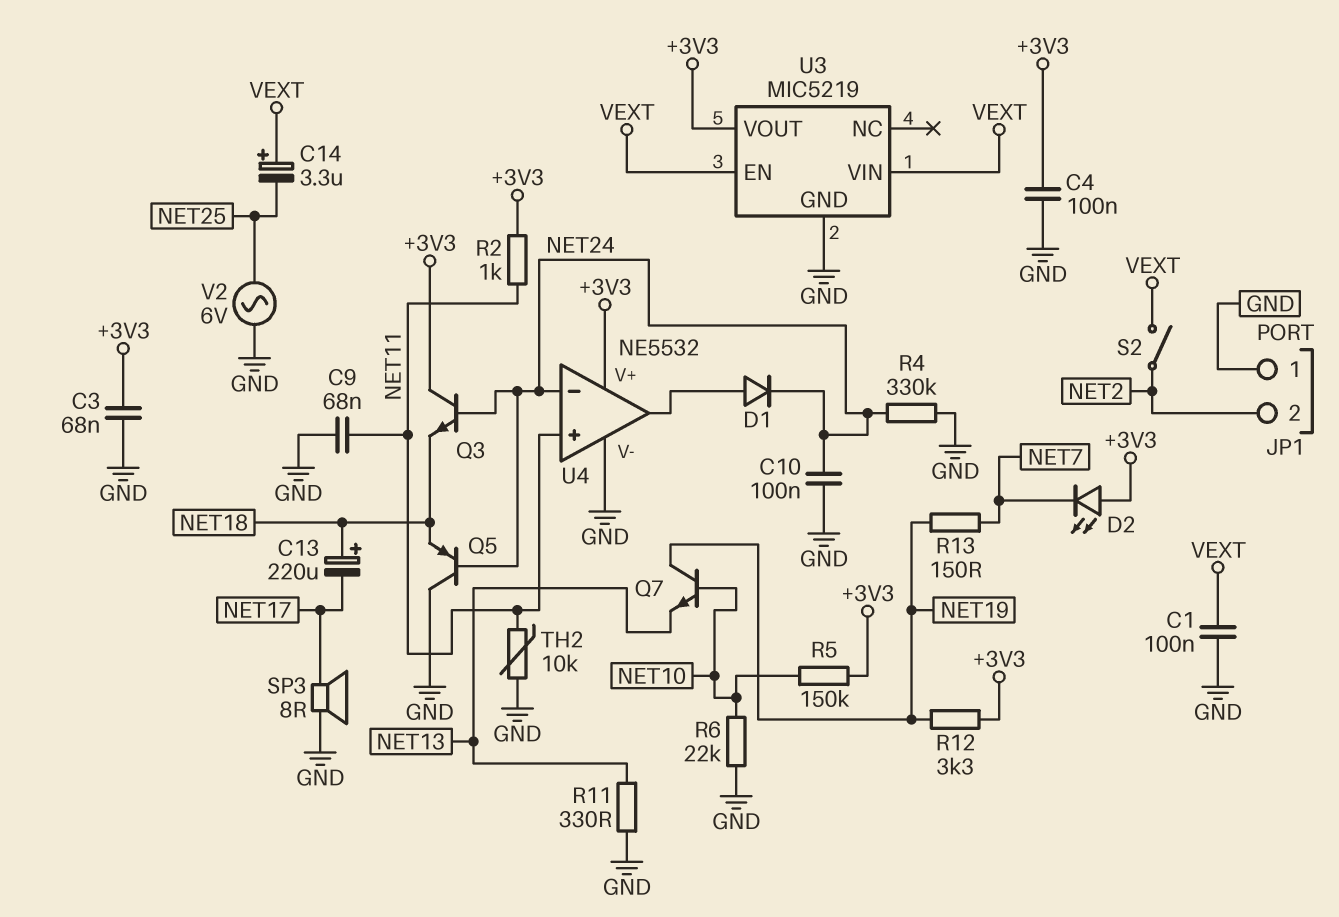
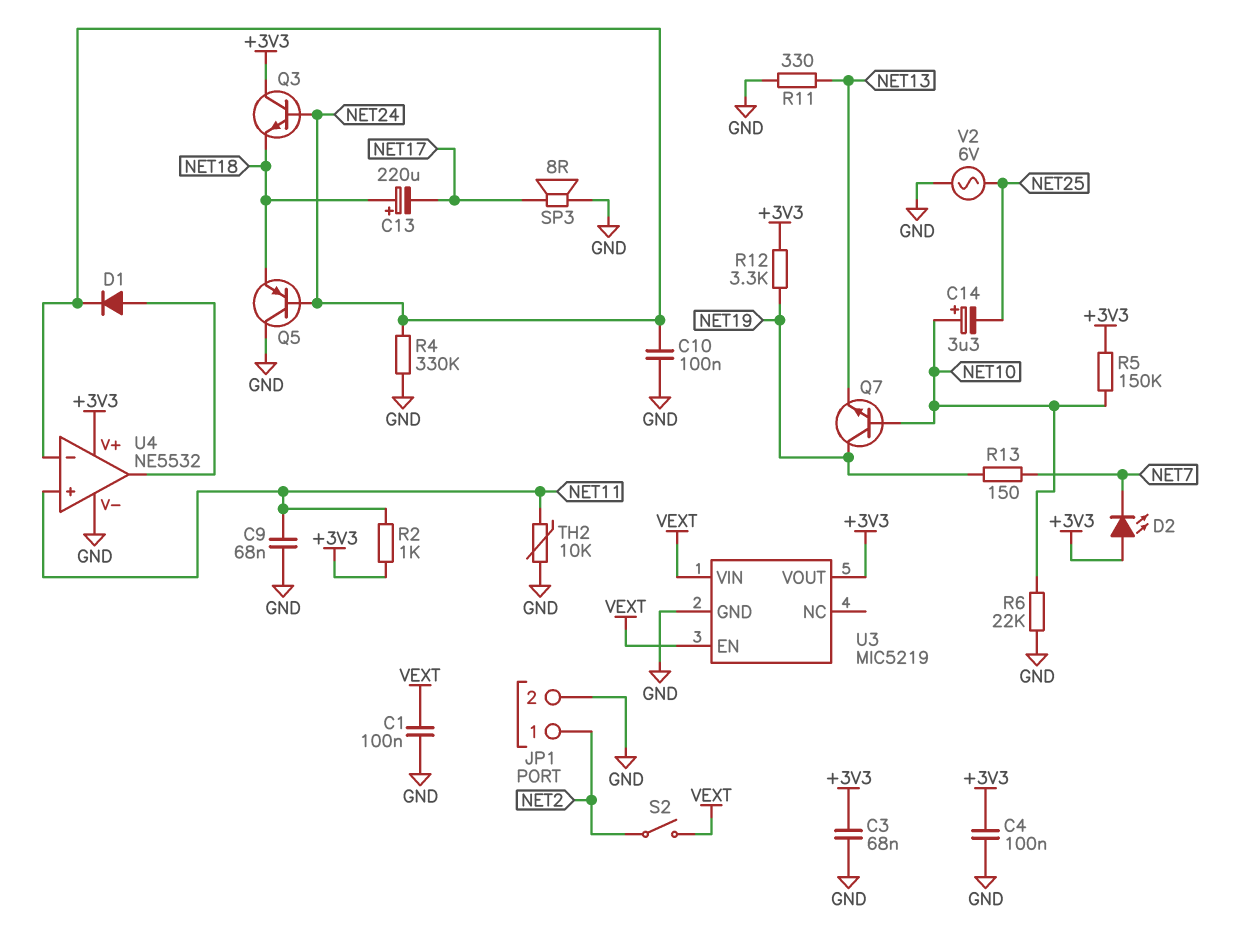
C14: 3.3uF (plus VEXT, minus NET25) -> 3.3uF (plus NET10, minus NET25)
JP1 pin 1: GND -> NET2
JP1 pin 2: NET2 -> GND

